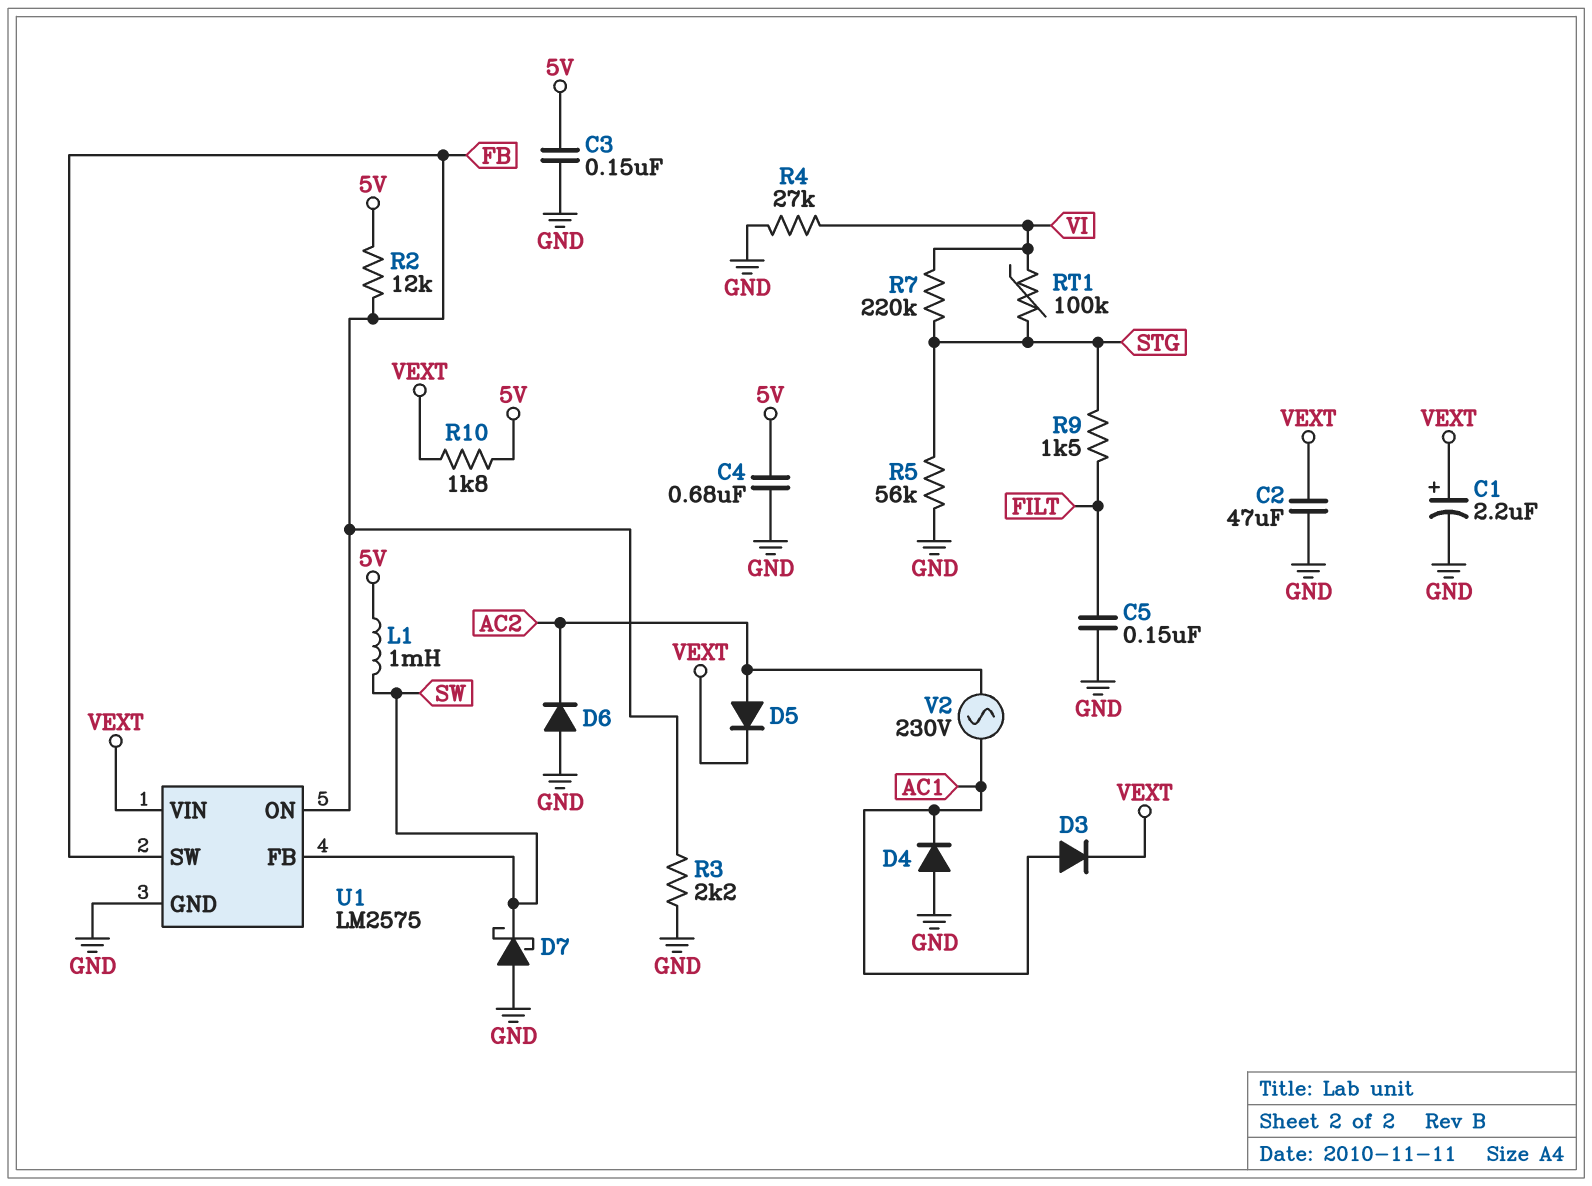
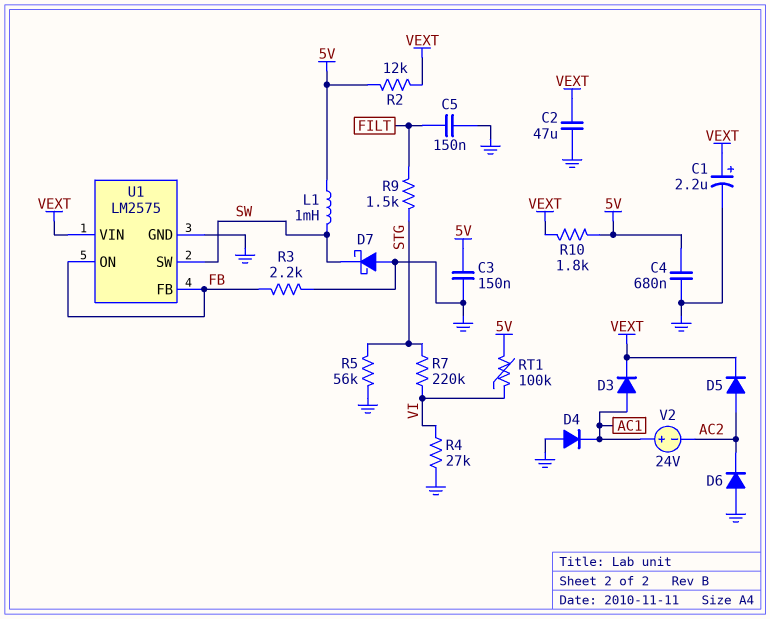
R2: 12k (5V, FB) -> 12k (5V, VEXT)
RT1: 100k (STG, VI) -> 100k (5V, VI)
U1 pin FB: SW -> FB
U1 pin SW: FB -> SW
V2: AC 230V (AC1, AC2) -> 24V (plus AC1, minus AC2)

